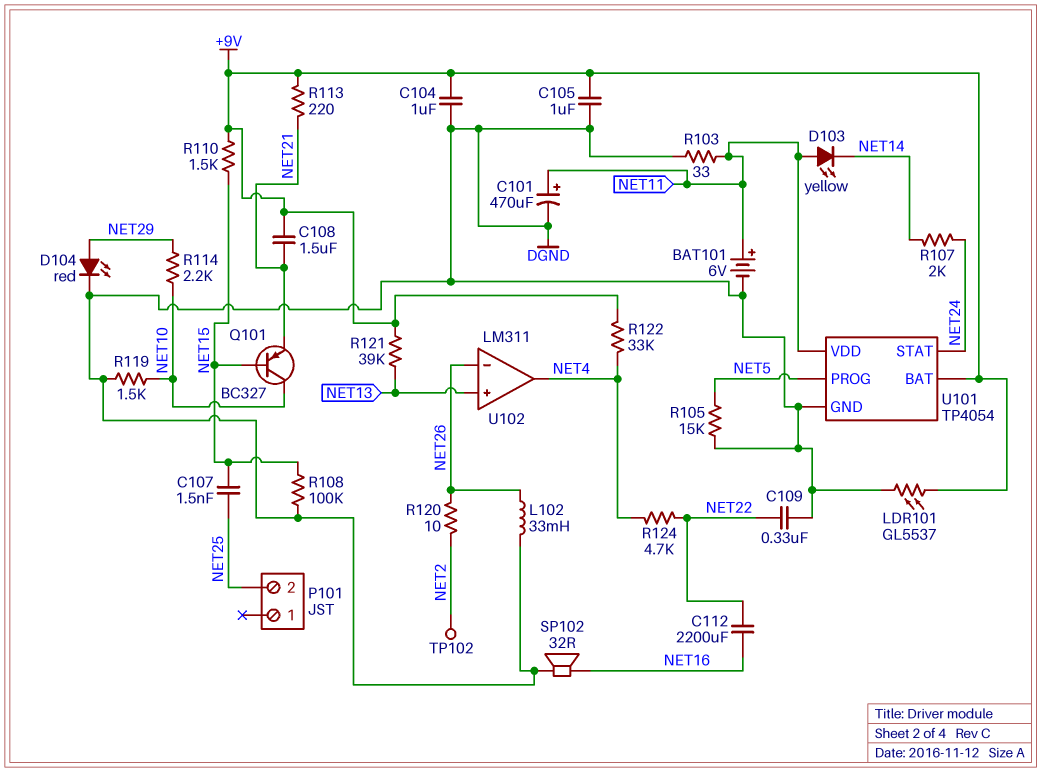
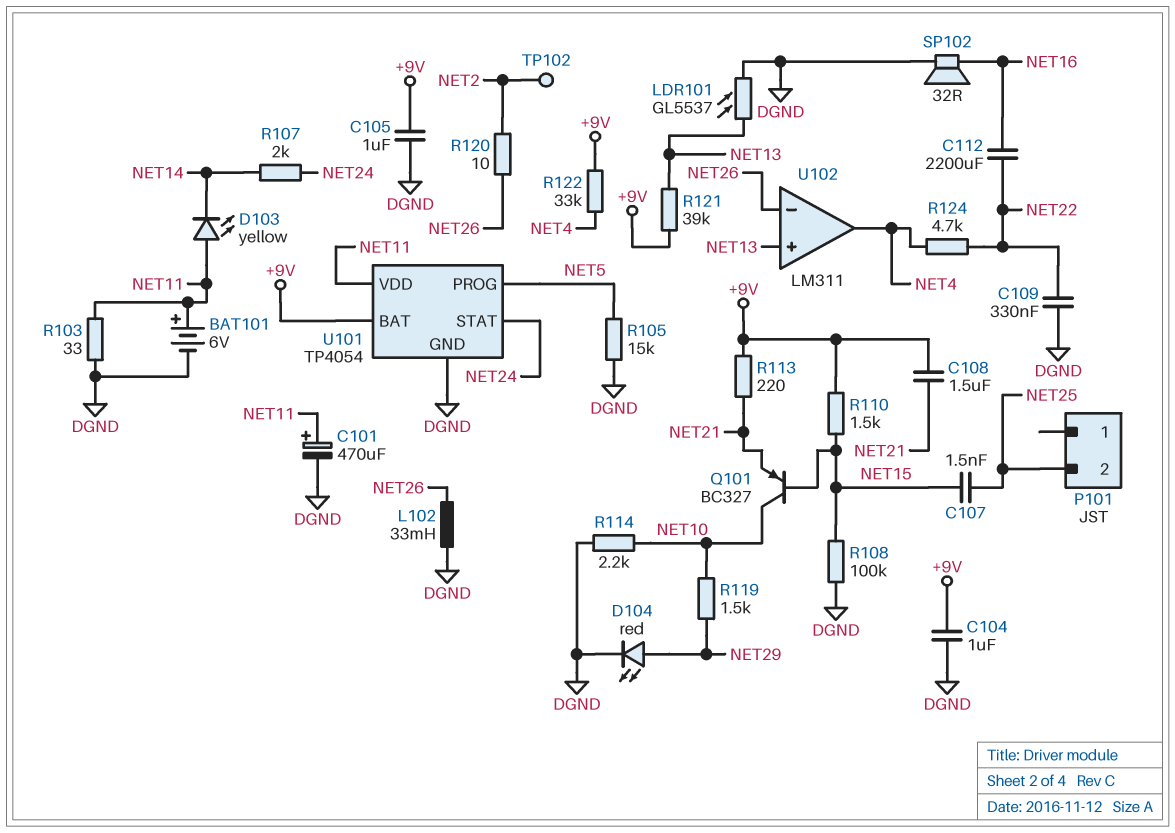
LDR101: GL5537 (+9V, DGND) -> GL5537 (DGND, NET13)
R114: 2.2k (NET10, NET29) -> 2.2k (DGND, NET10)
R119: 1.5k (DGND, NET10) -> 1.5k (NET10, NET29)

